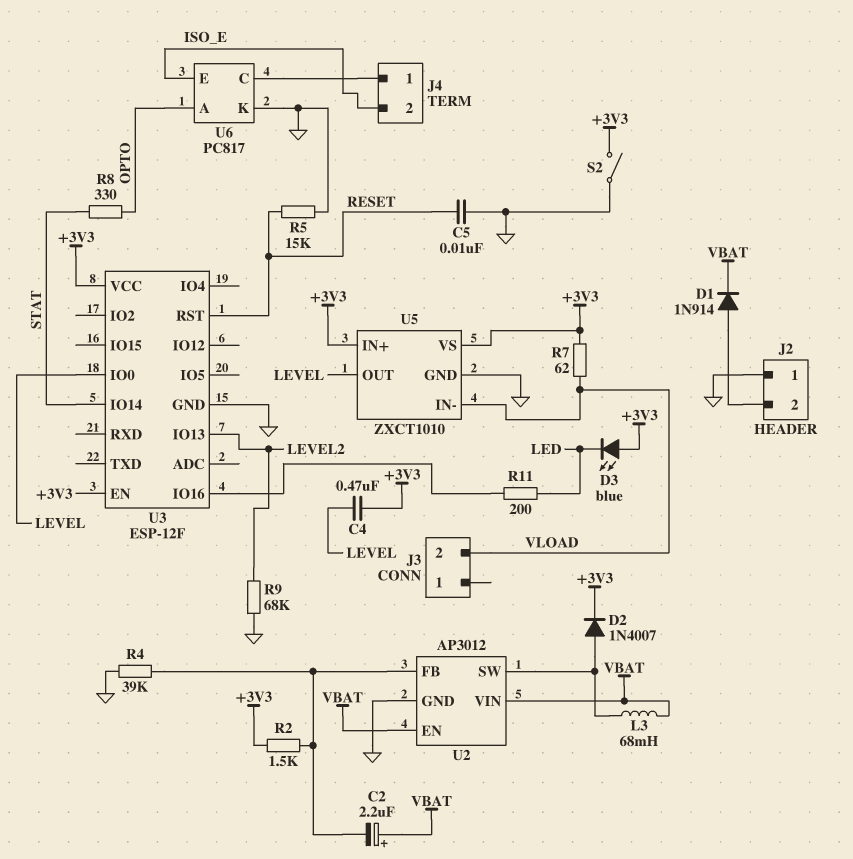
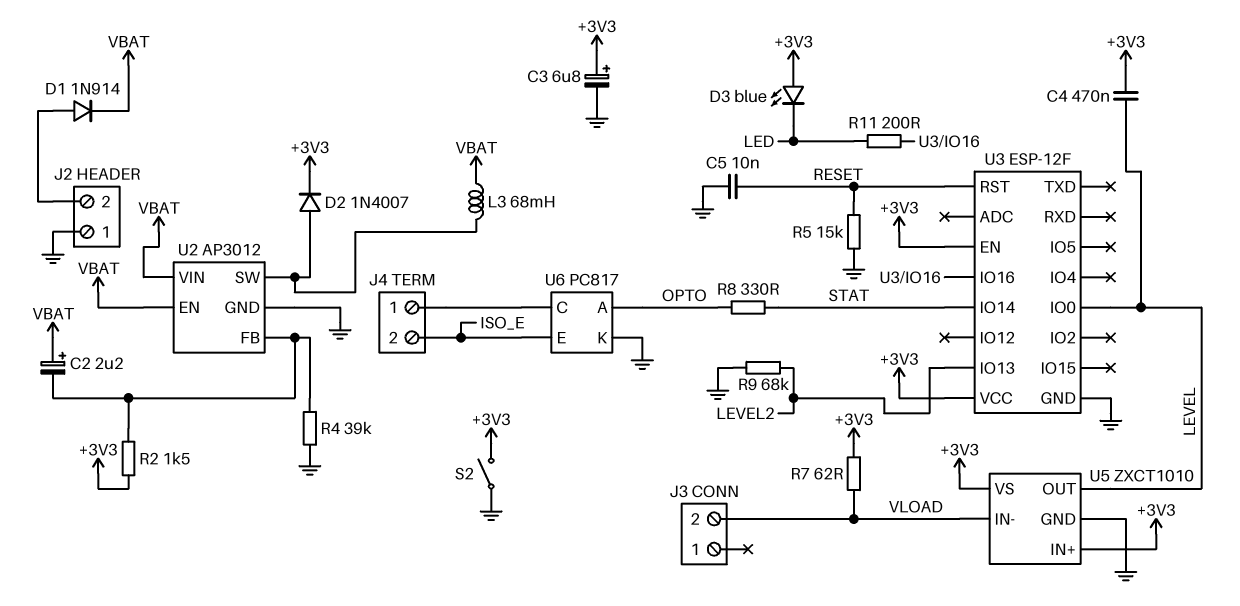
C3: none -> 6.8uF (plus +3V3, minus GND)

